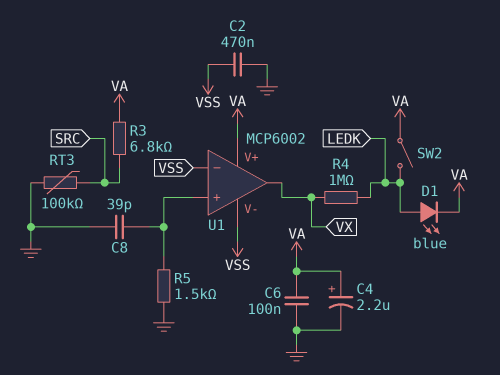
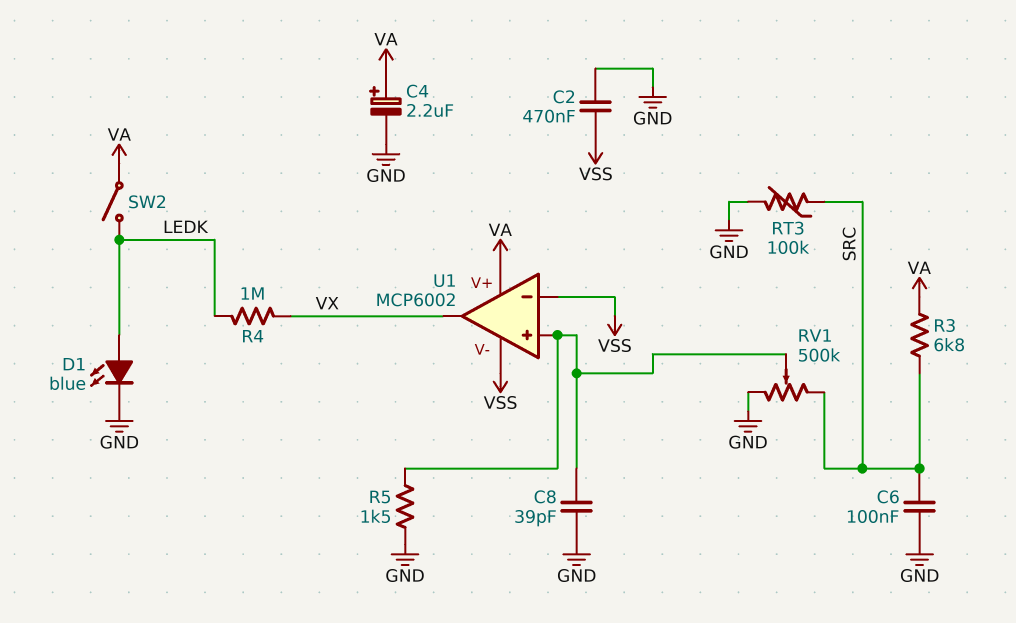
C6: 100nF (GND, VA) -> 100nF (GND, SRC)
D1: LED blue (A LEDK, K VA) -> LED blue (A LEDK, K GND)
RV1: none -> 500k (GND, SRC, wiper U1/in+)

